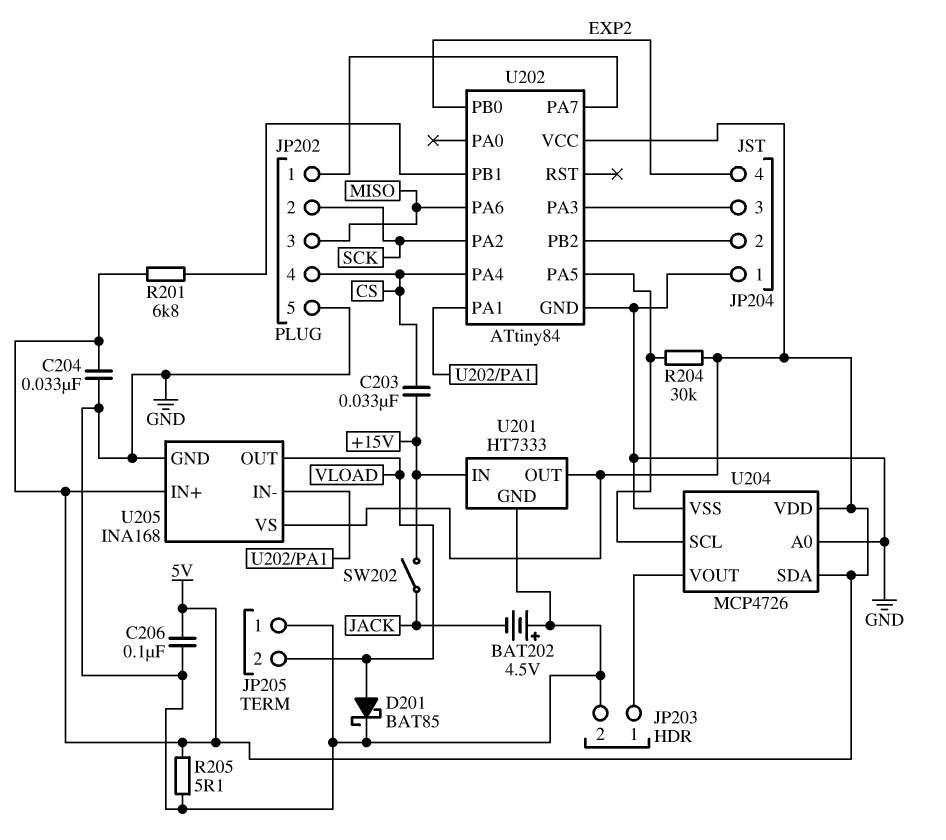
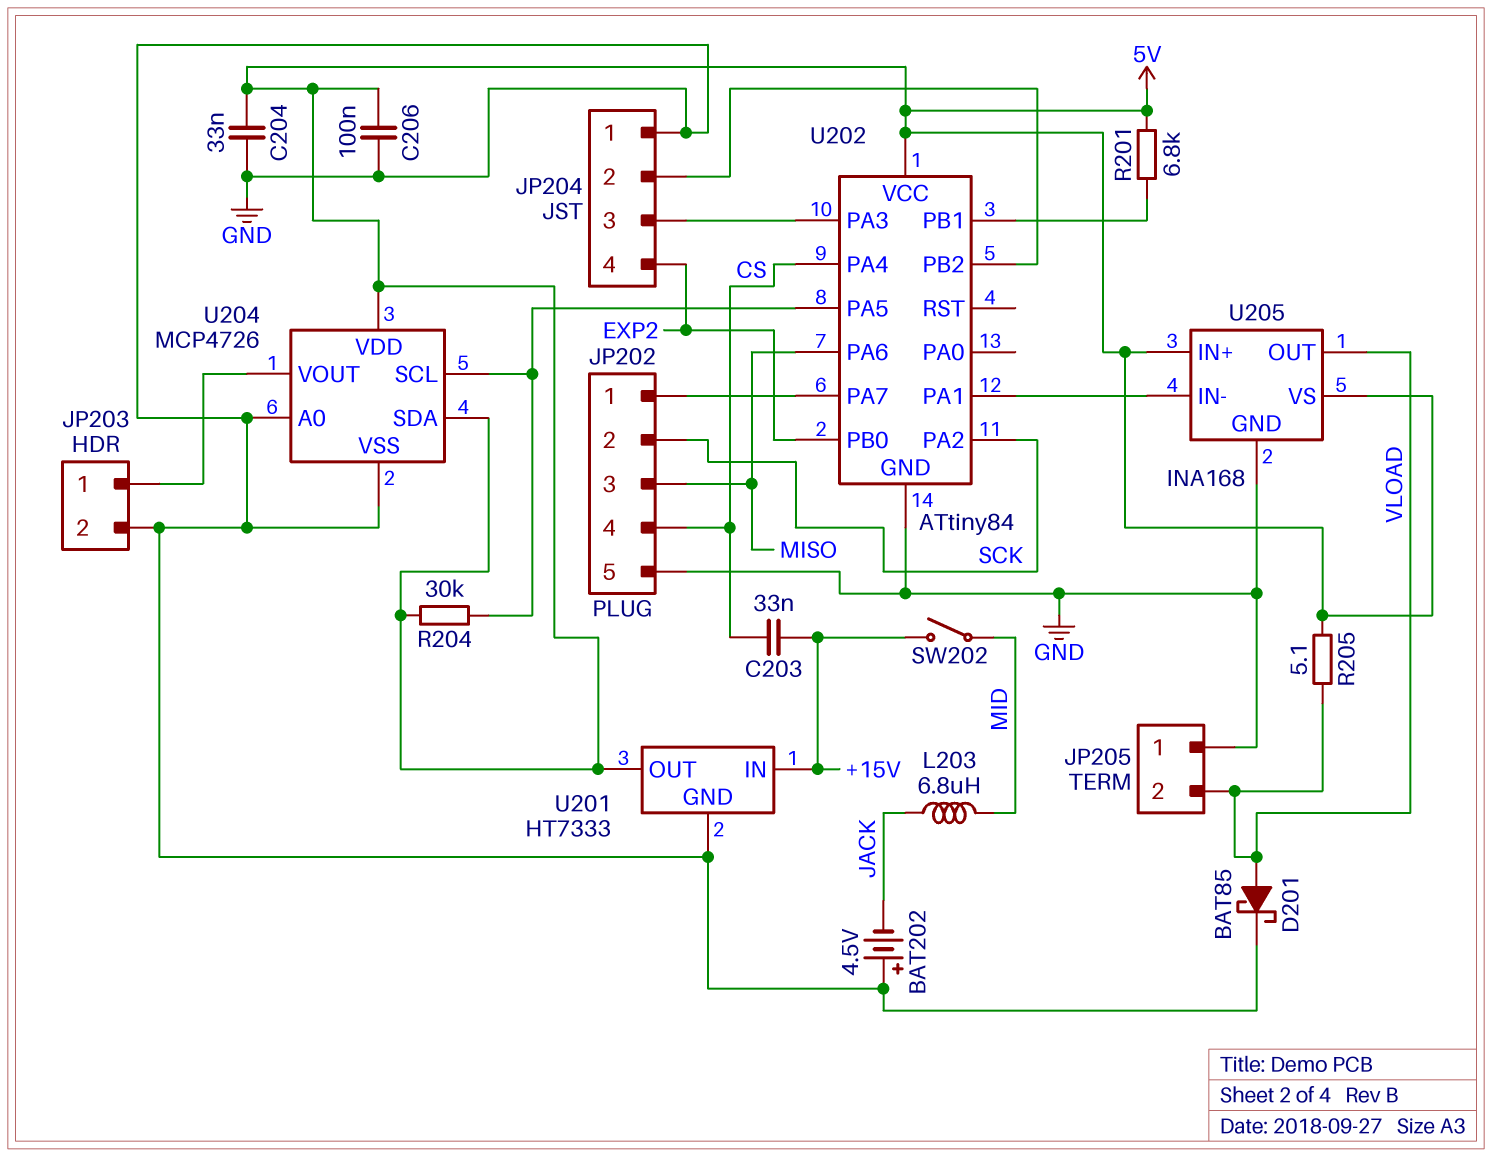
L203: none -> 6.8uH (JACK, MID)
R205: 5.1 (5V, GND) -> 5.1 (5V, VLOAD)
SW202: switch (+15V, JACK) -> switch (+15V, MID)

